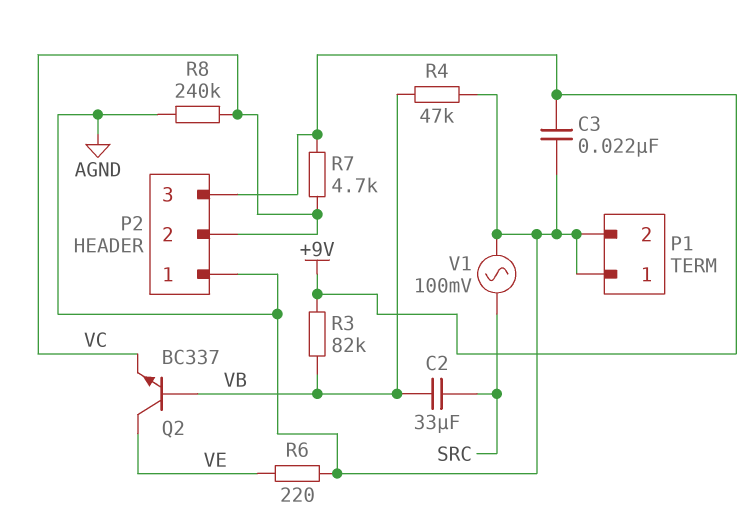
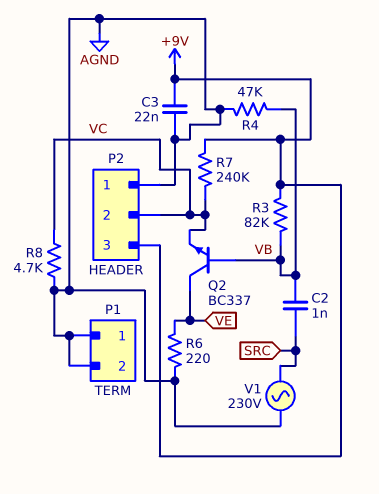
C2: 33uF (SRC, VB) -> 1nF (SRC, VB)
R7: 4.7k (+9V, VC) -> 240k (+9V, VC)
R8: 240k (AGND, VC) -> 4.7k (AGND, VC)
V1: AC 100mV (AGND, SRC) -> AC 230V (AGND, SRC)

